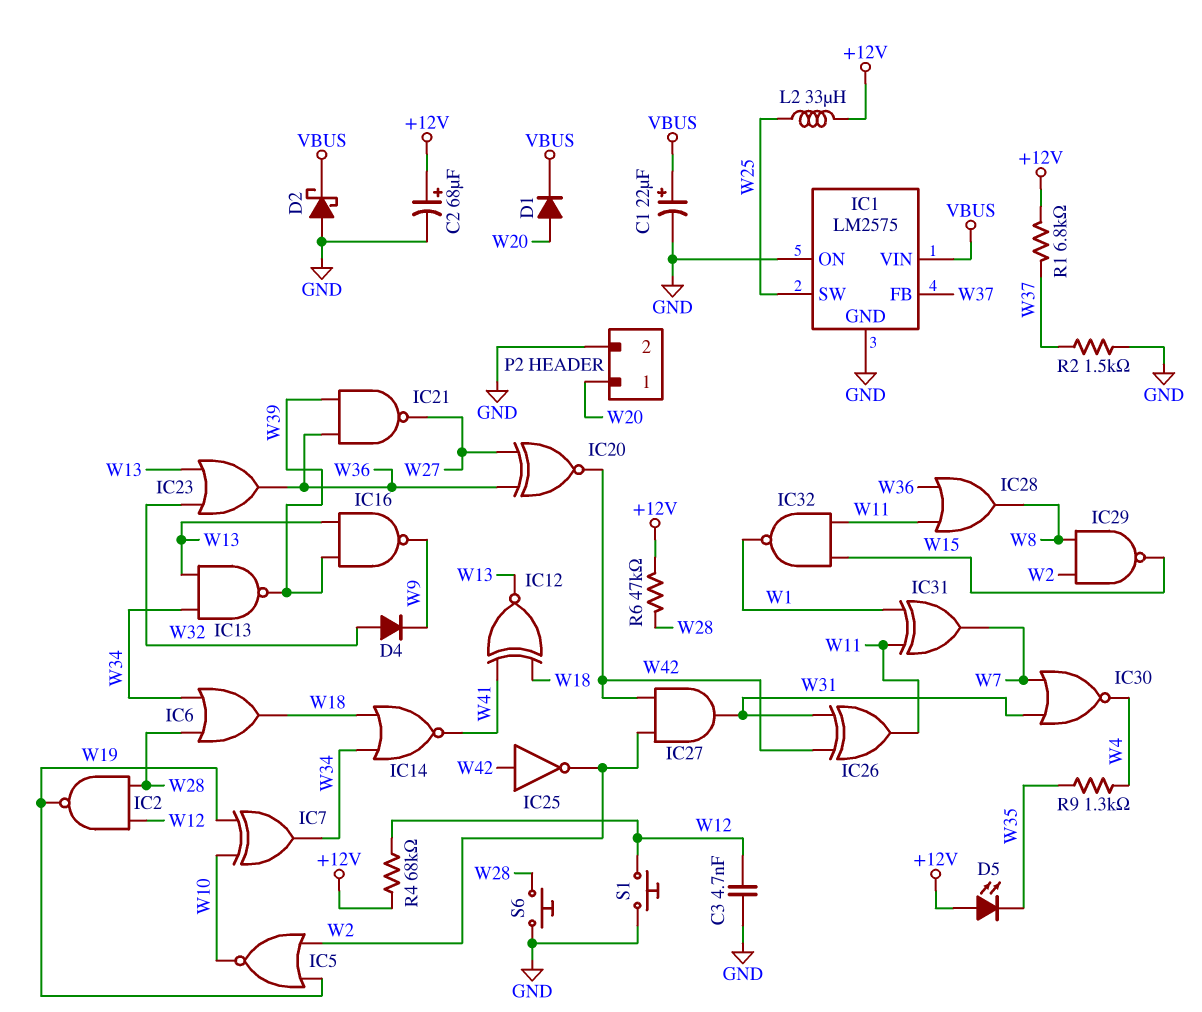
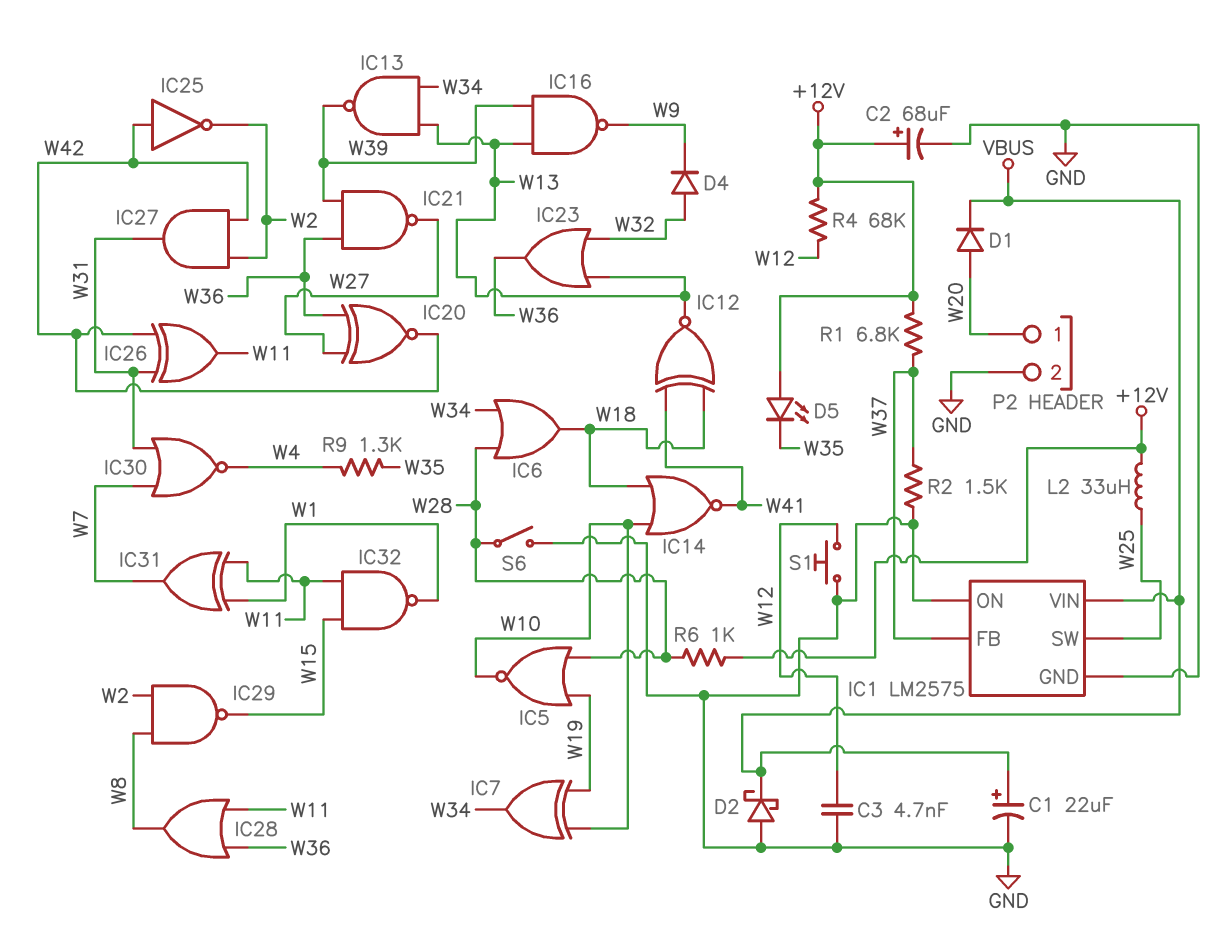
IC2: NAND (in W12, in W28, out W19) -> none
IC5: NOR (in W2, in W19, out W10) -> NOR (in W19, in W28, out W10)
IC14: NOR (in W18, in W34, out W41) -> NOR (in W10, in W18, out W41)
R6: 47k (+12V, W28) -> 1k (+12V, W28)
S6: button (GND, W28) -> switch (GND, W28)

